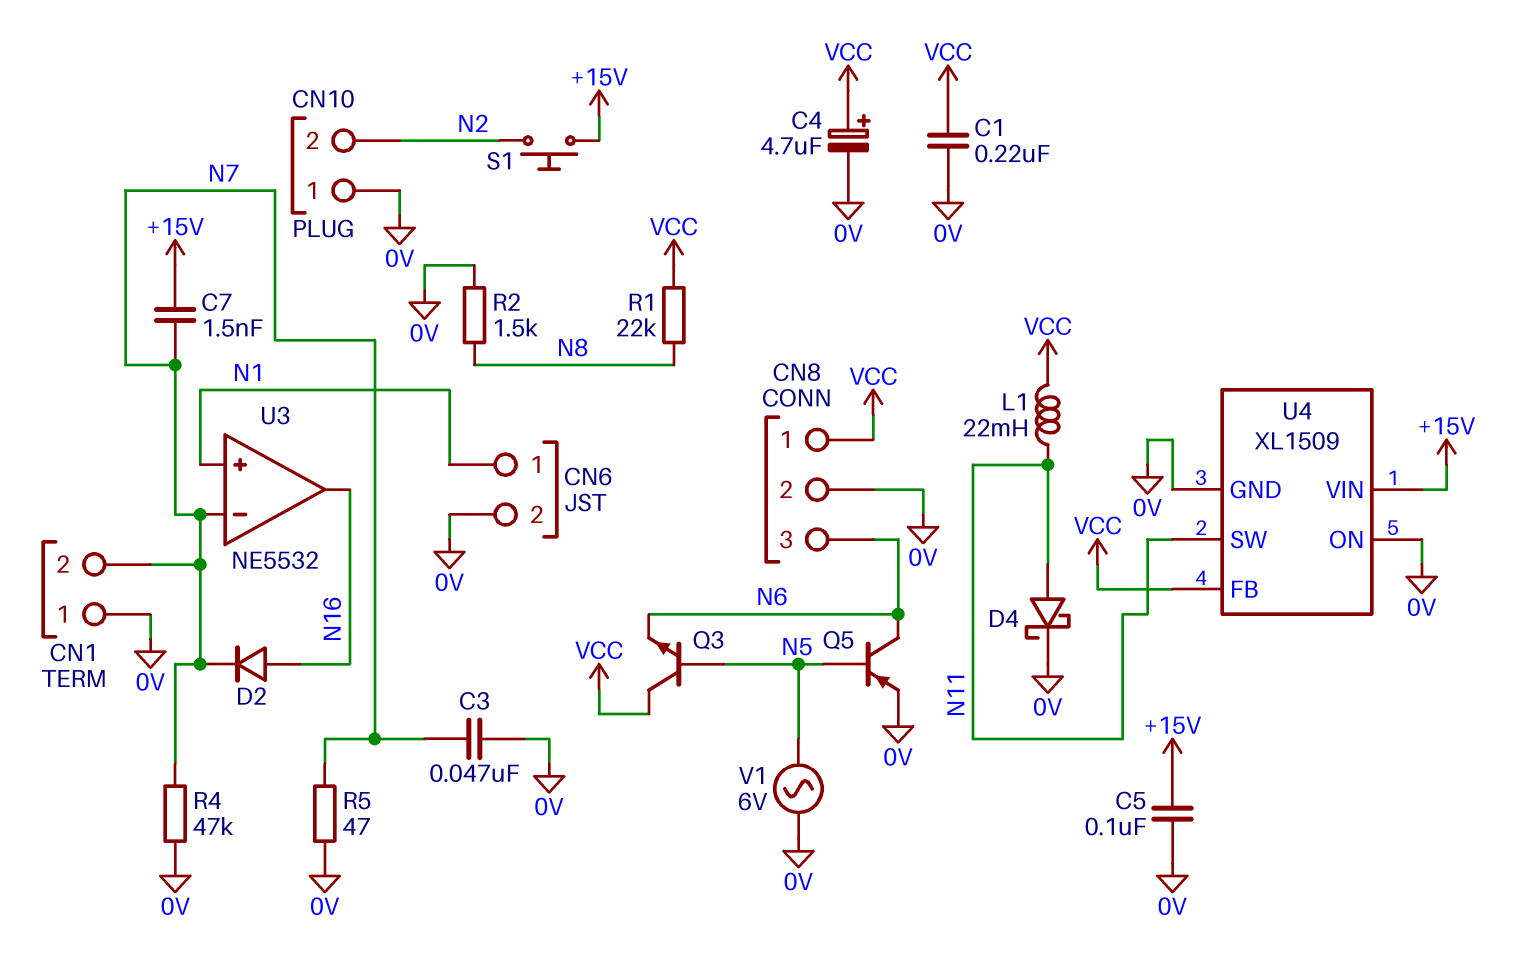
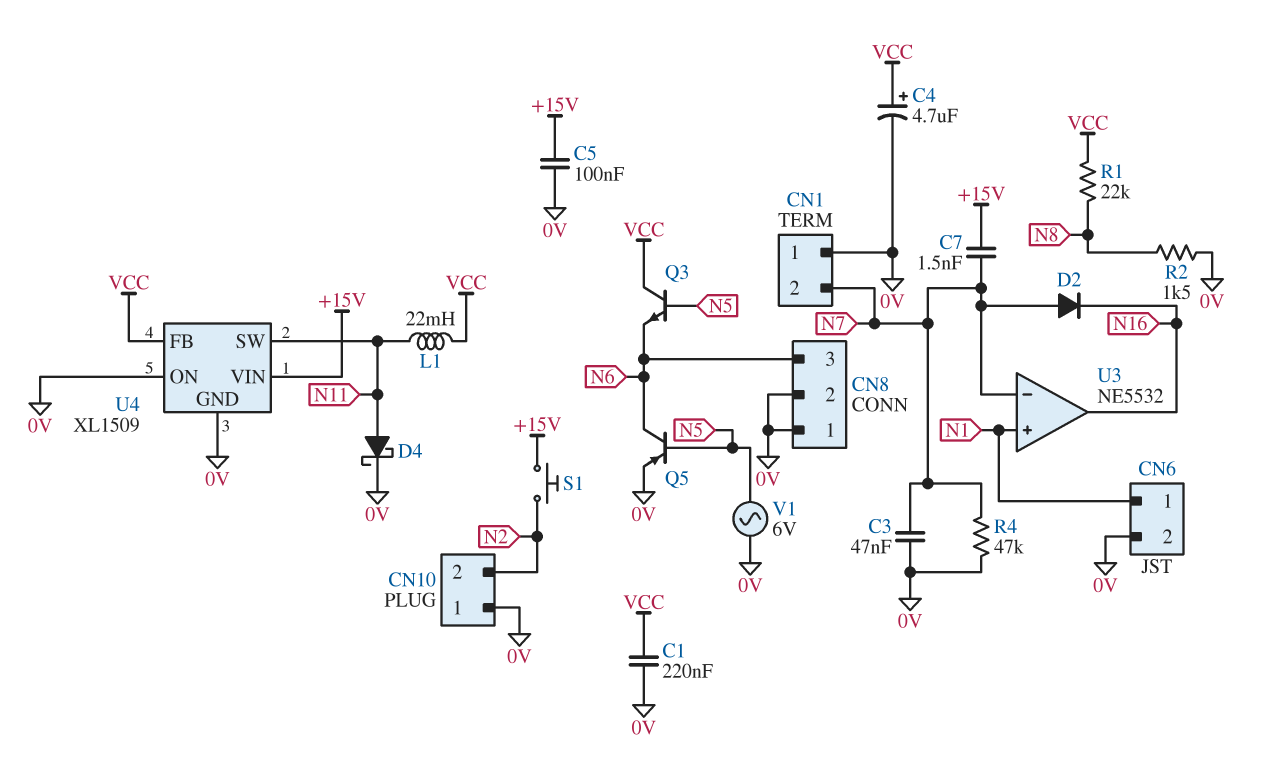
CN8 pin 1: VCC -> 0V
D2: diode (A N16, K N7) -> diode (A N7, K N16)
R5: 47 (0V, N7) -> none

